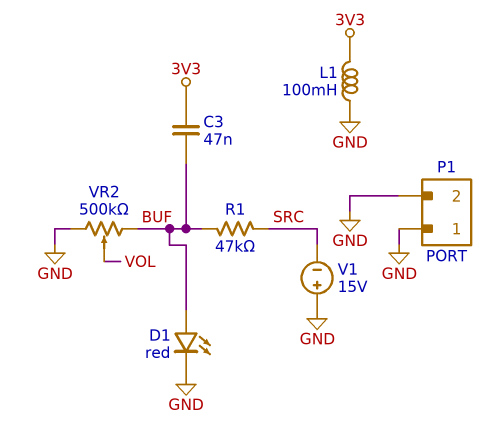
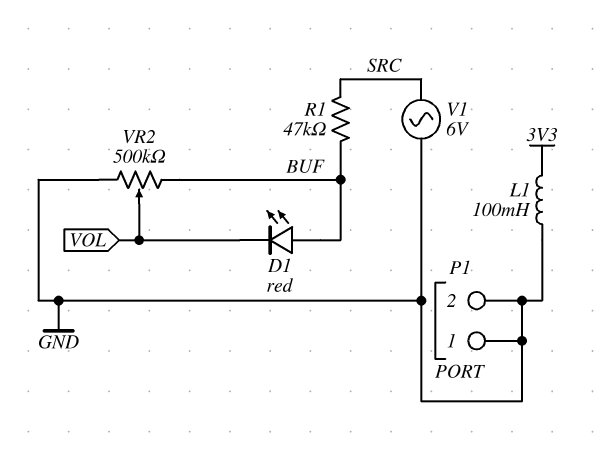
C3: 47nF (3V3, BUF) -> none
D1: LED red (A BUF, K GND) -> LED red (A BUF, K VOL)
V1: 15V (plus GND, minus SRC) -> AC 6V (GND, SRC)

